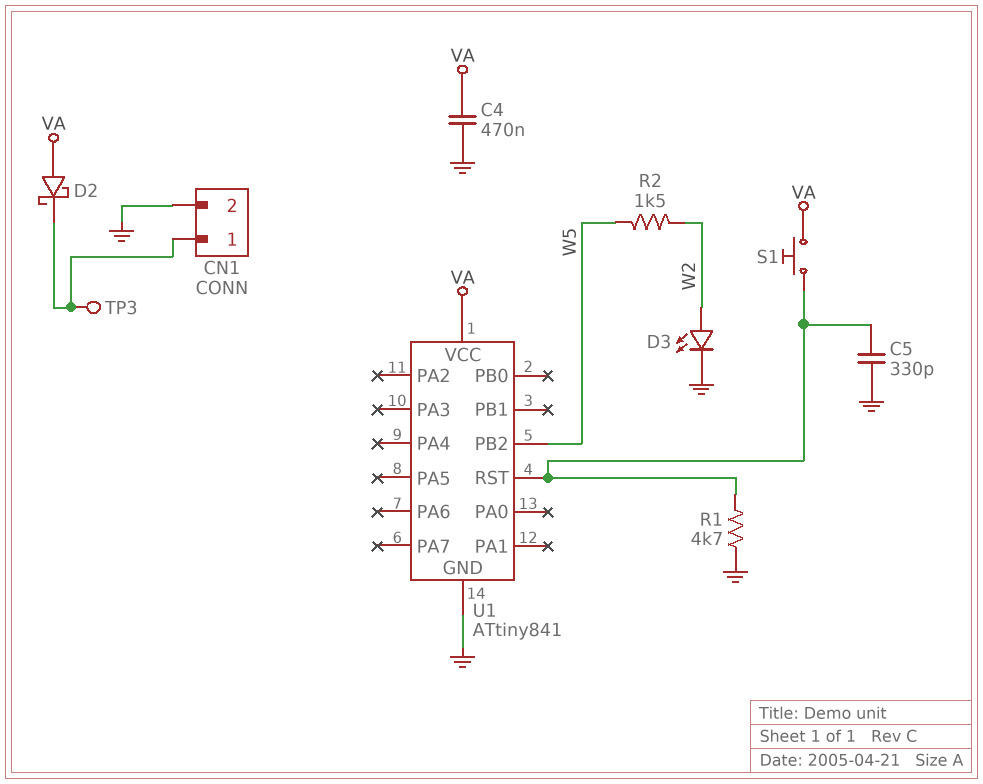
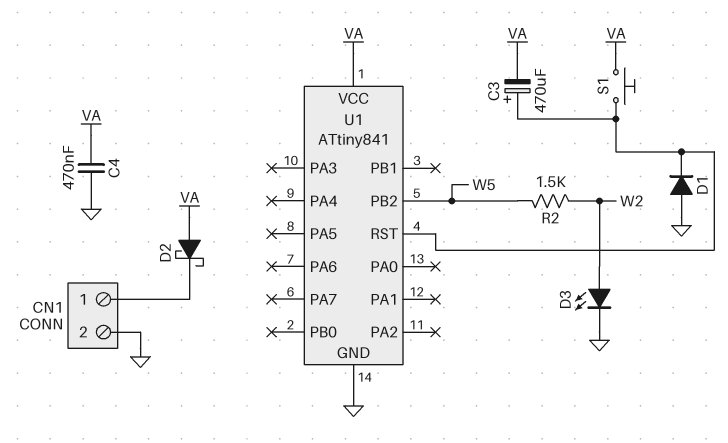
C3: none -> 470uF (plus U1/RST, minus VA)
C5: 330pF (GND, U1/RST) -> none
D1: none -> diode (A GND, K U1/RST)
R1: 4.7k (GND, U1/RST) -> none
TP3: test point (CN1/1) -> none

